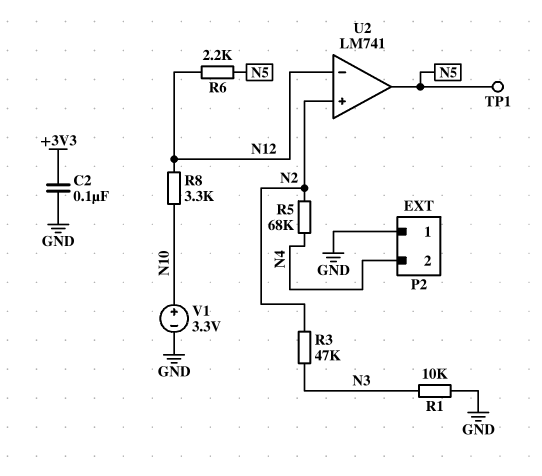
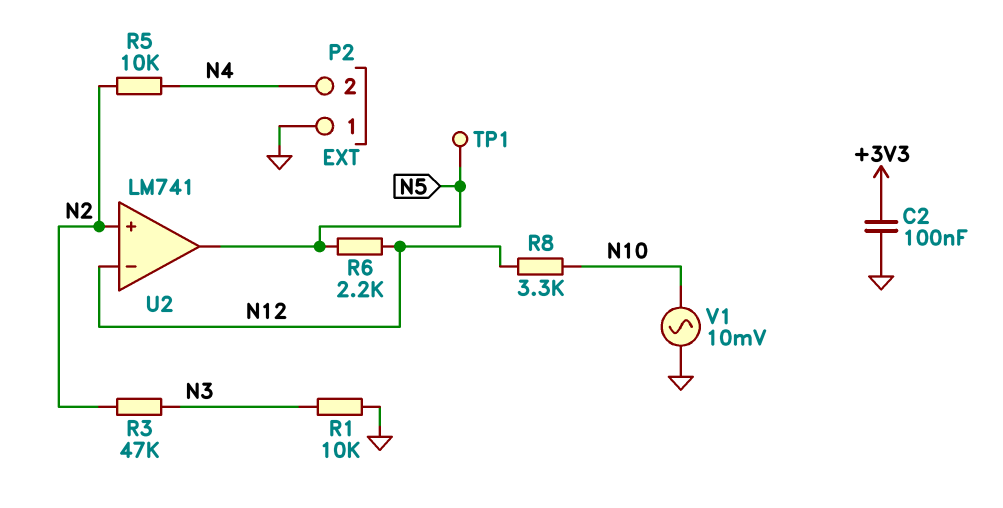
R5: 68k (N2, N4) -> 10k (N2, N4)
V1: 3.3V (plus N10, minus GND) -> AC 10mV (GND, N10)

